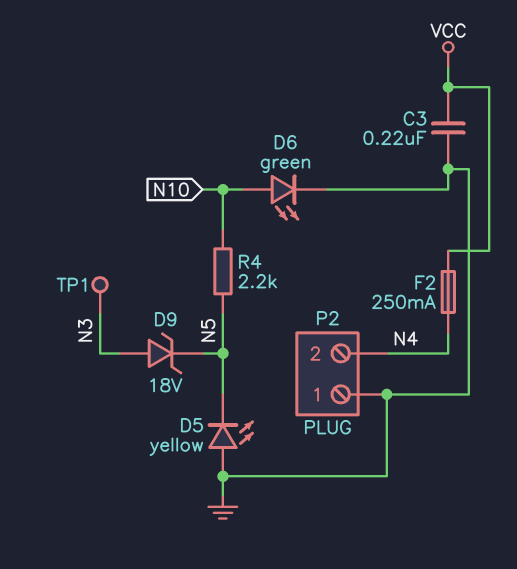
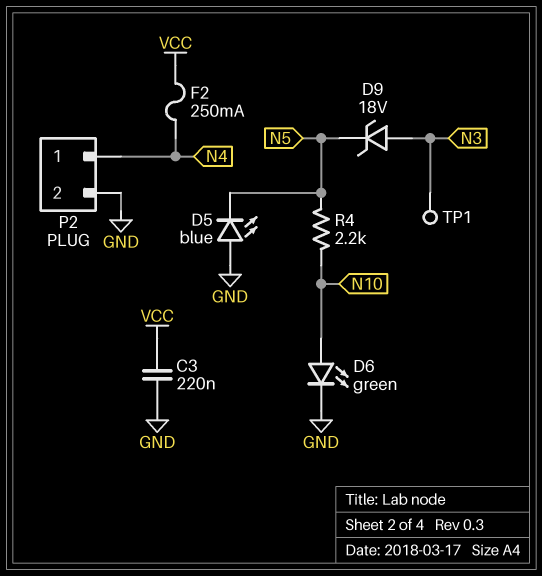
D5: LED yellow (A GND, K N5) -> LED blue (A GND, K N5)
P2 pin 1: GND -> N4
P2 pin 2: N4 -> GND

